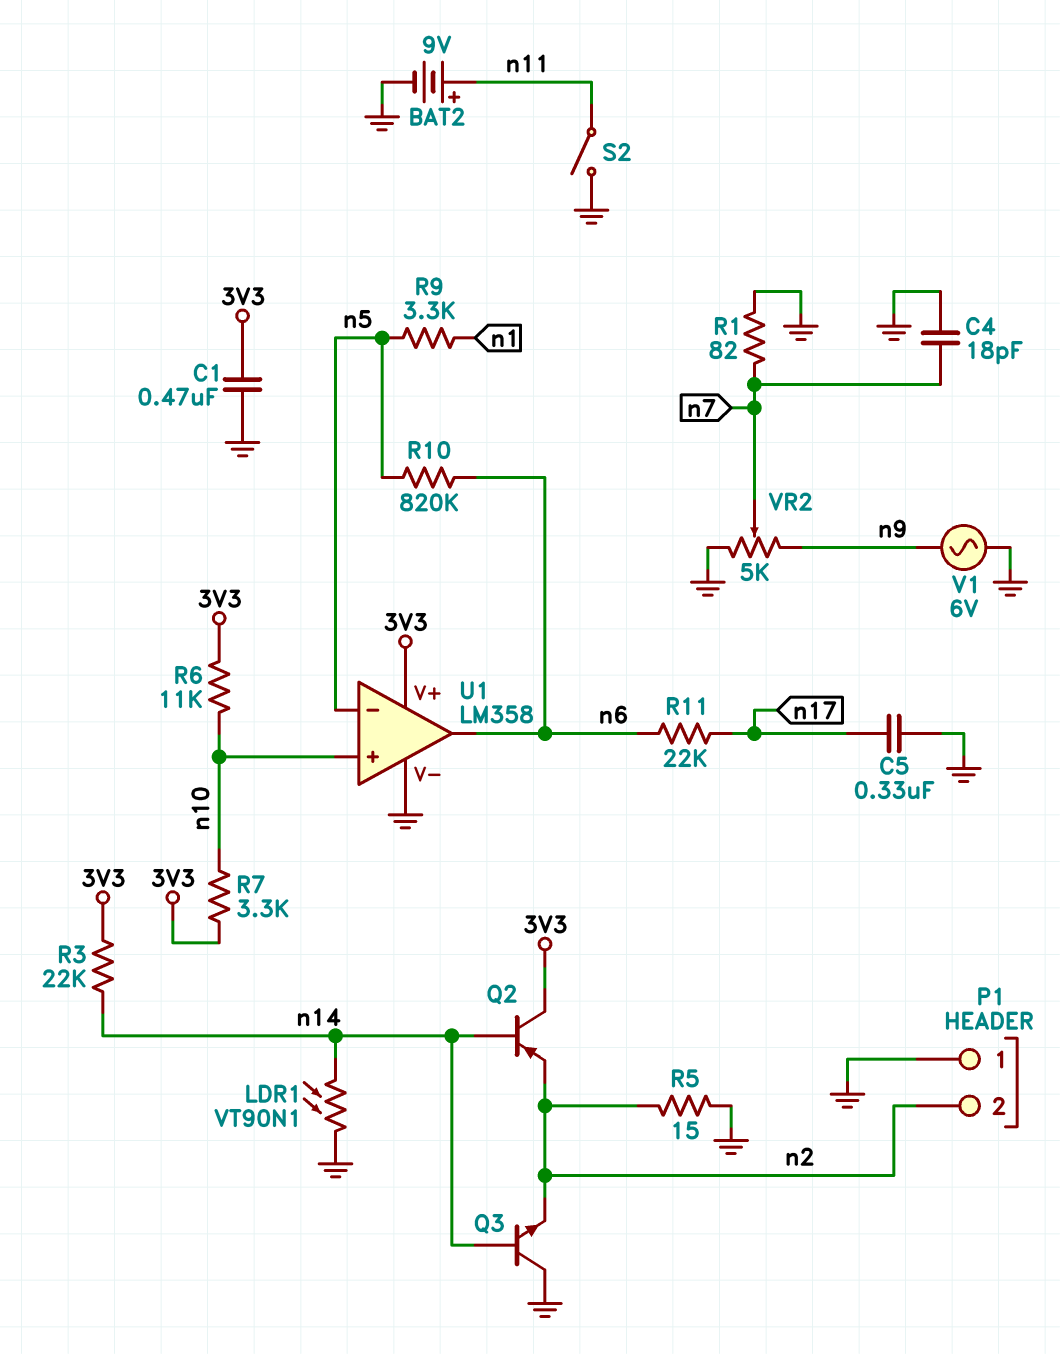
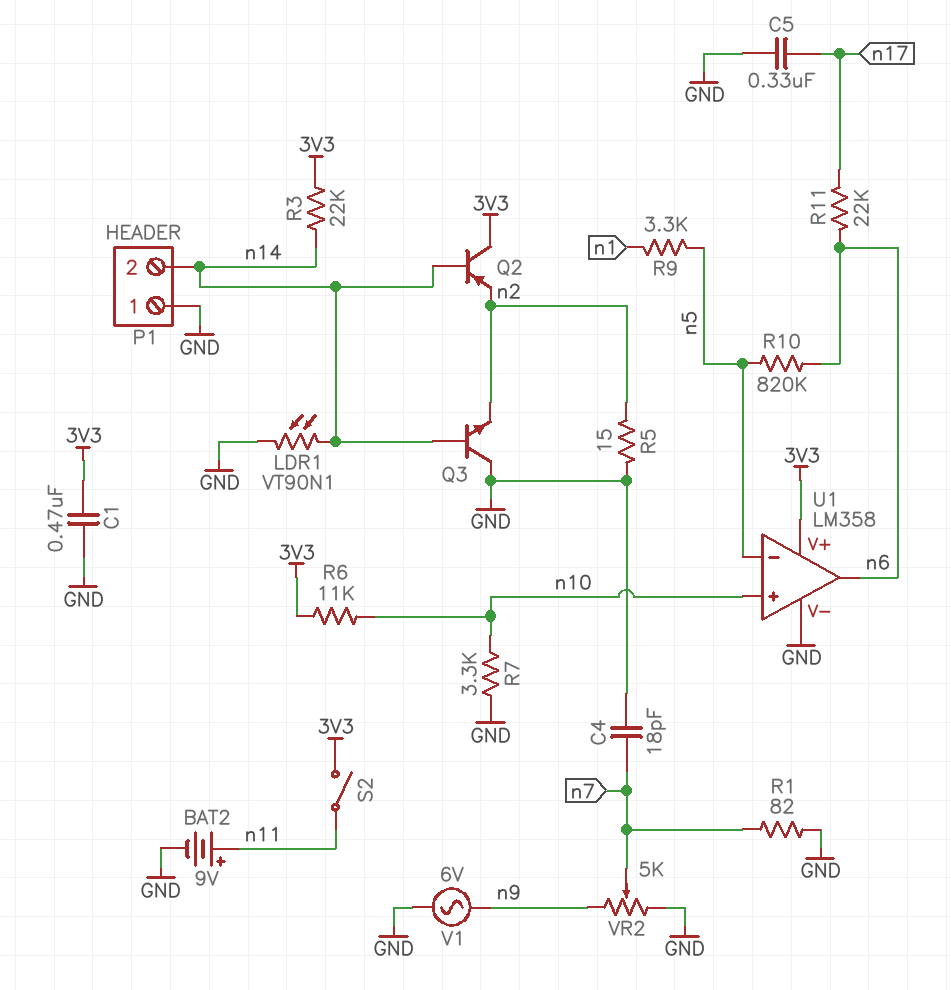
P1 pin 2: n2 -> n14
R7: 3.3k (3V3, n10) -> 3.3k (GND, n10)
S2: switch (GND, n11) -> switch (3V3, n11)

